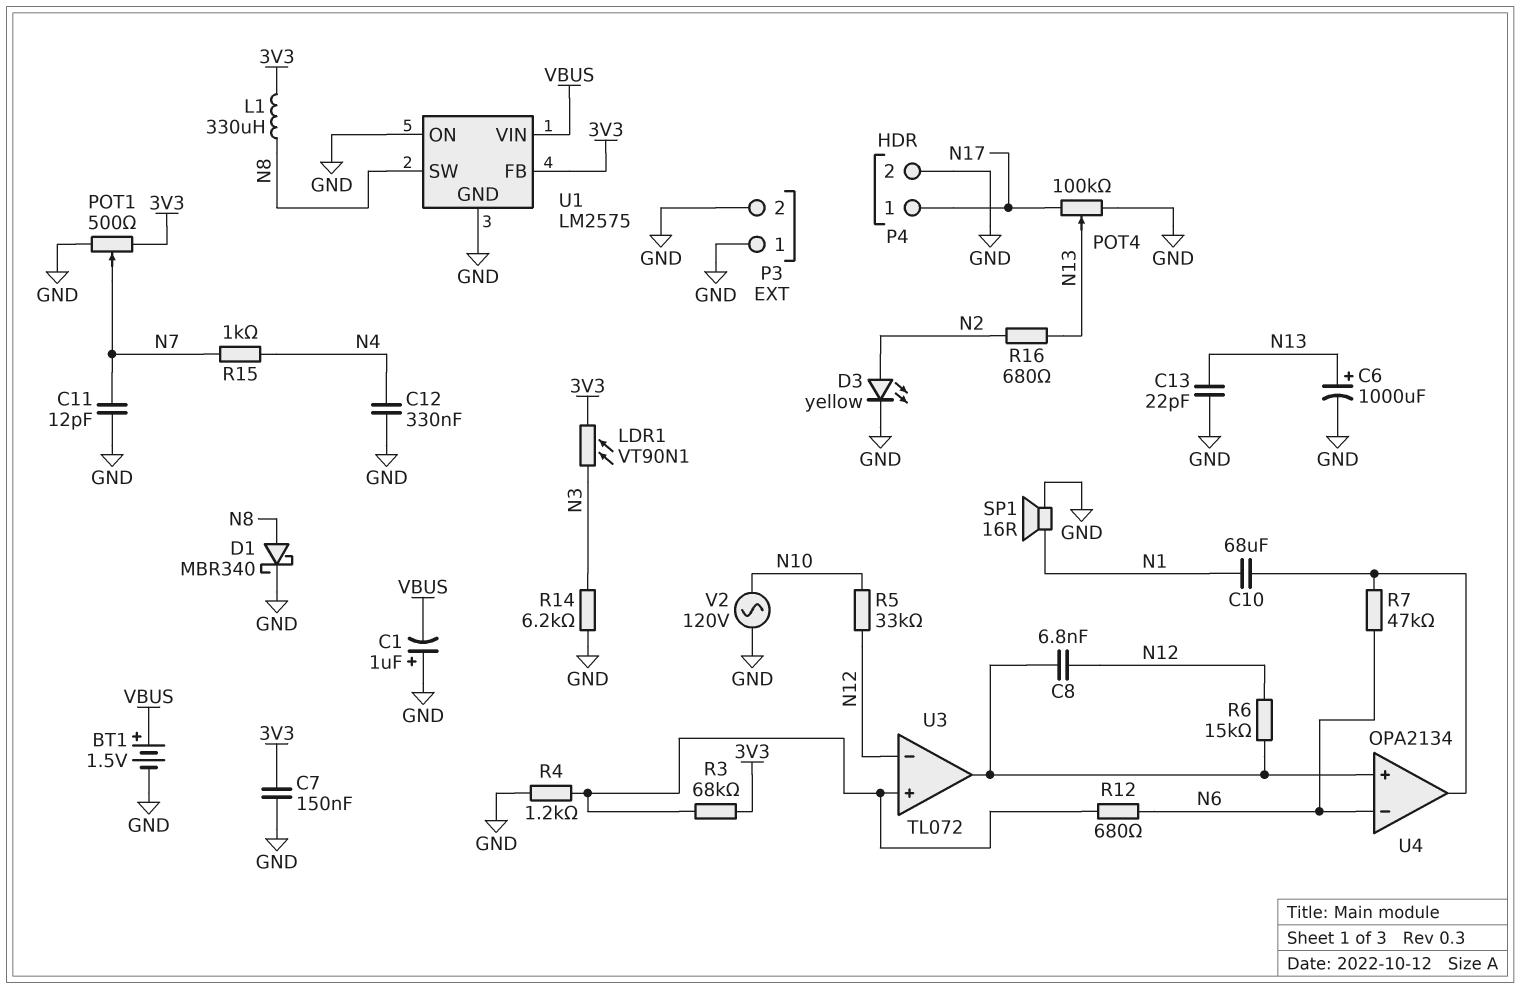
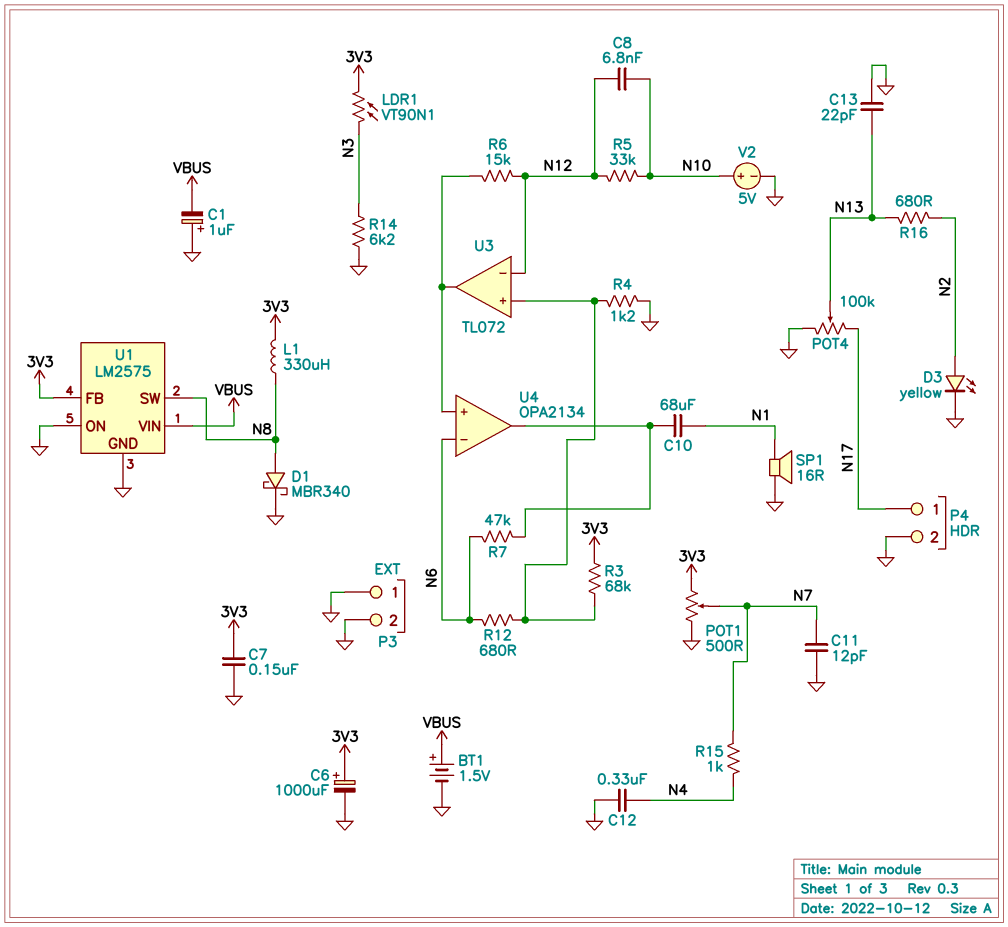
C6: 1000uF (plus N13, minus GND) -> 1000uF (plus 3V3, minus GND)
C8: 6.8nF (N12, U3/out) -> 6.8nF (N10, N12)
V2: AC 120V (GND, N10) -> 5V (plus N10, minus GND)

